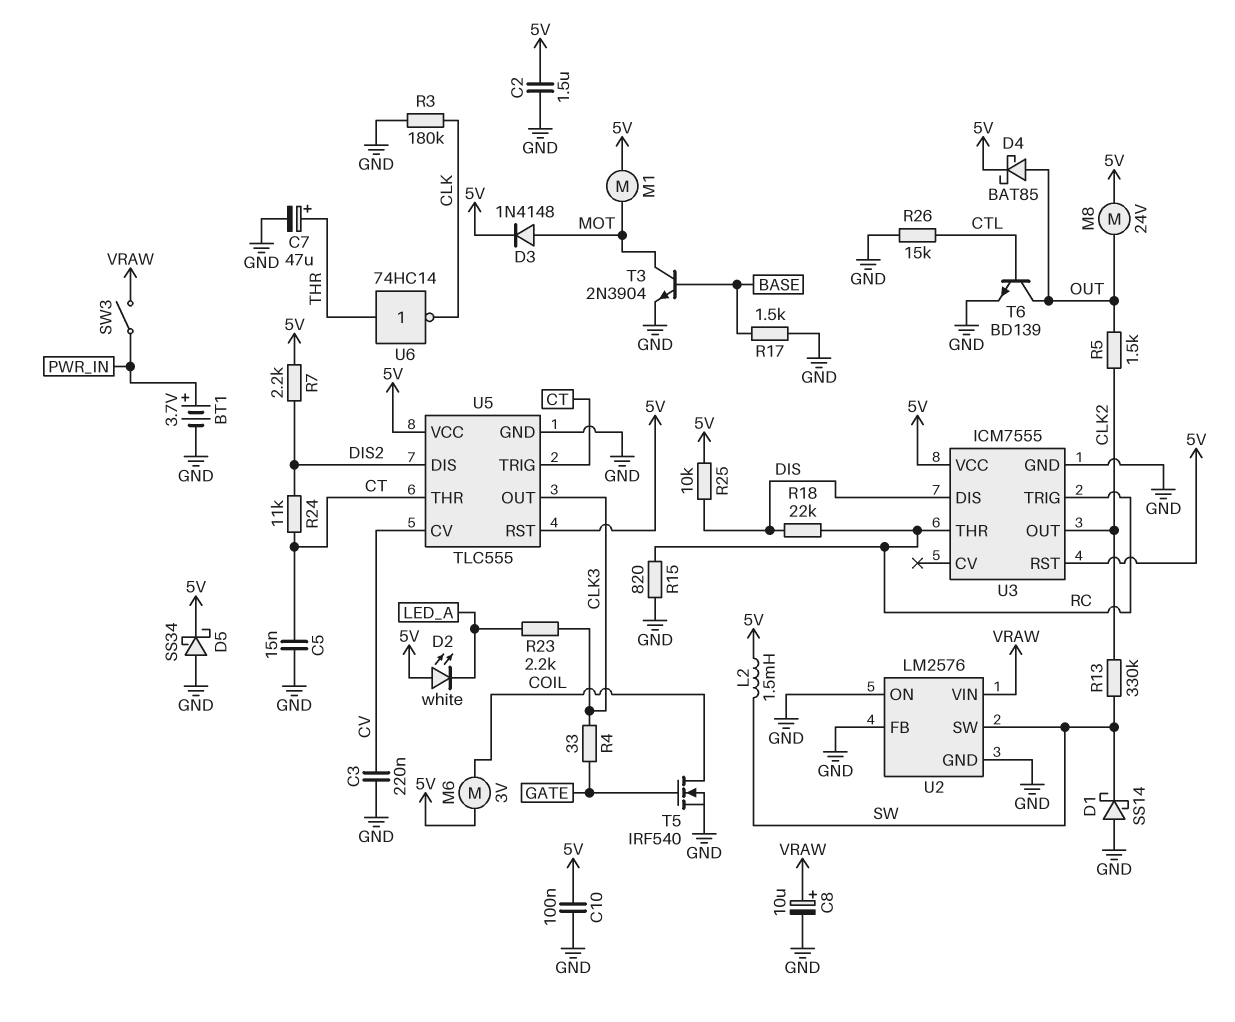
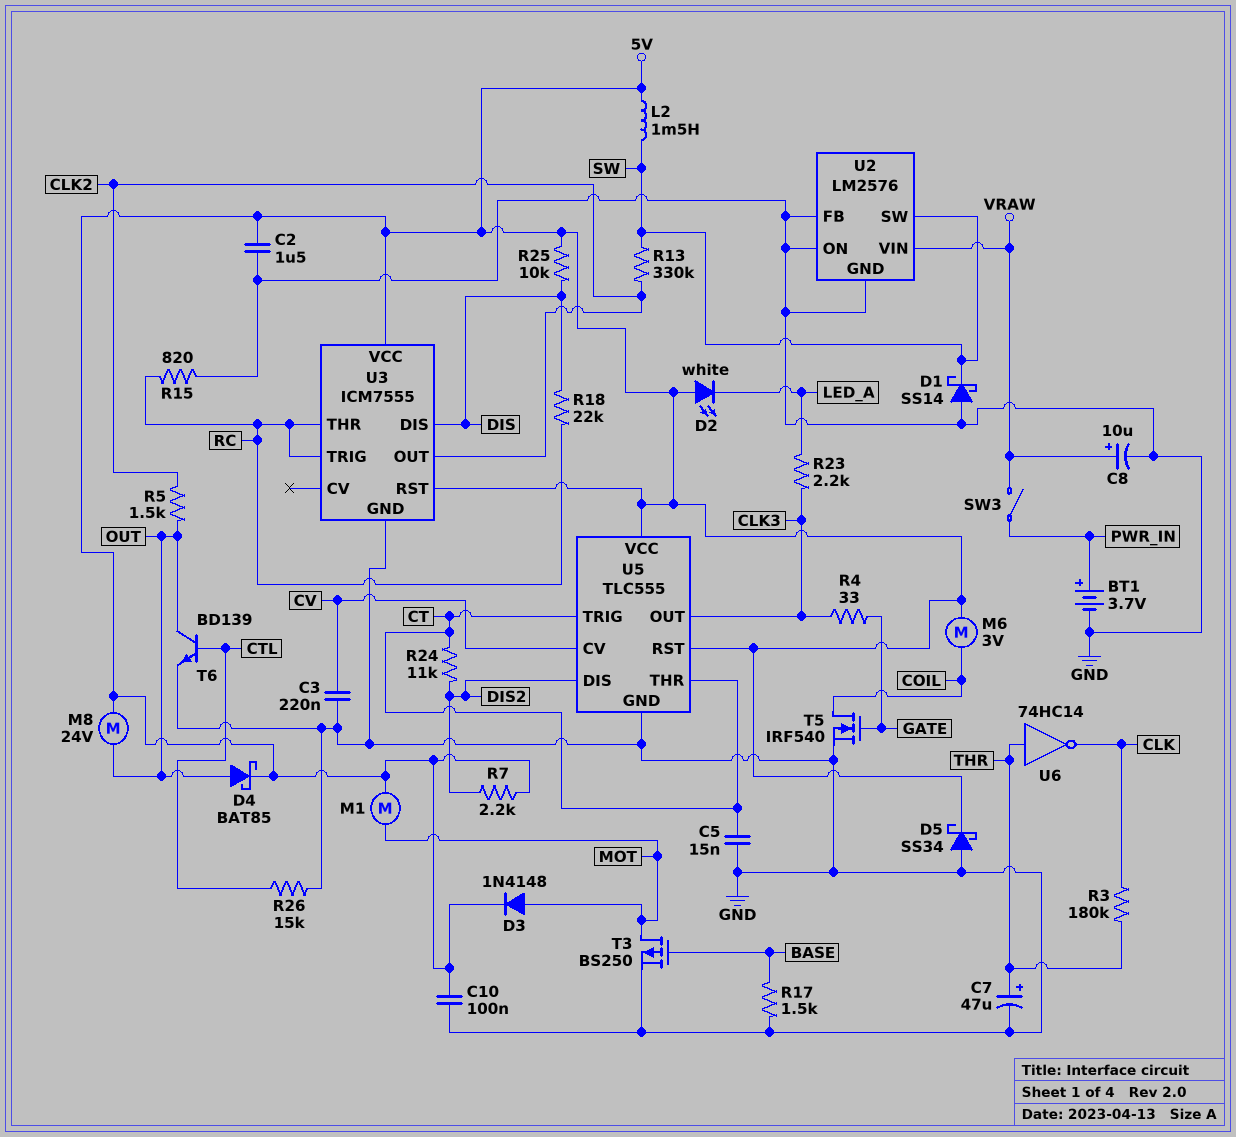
R3: 180k (CLK, GND) -> 180k (CLK, THR)
T3: NPN 2N3904 (B BASE, C MOT, E GND) -> PMOS BS250 (G BASE, D MOT, S GND)

